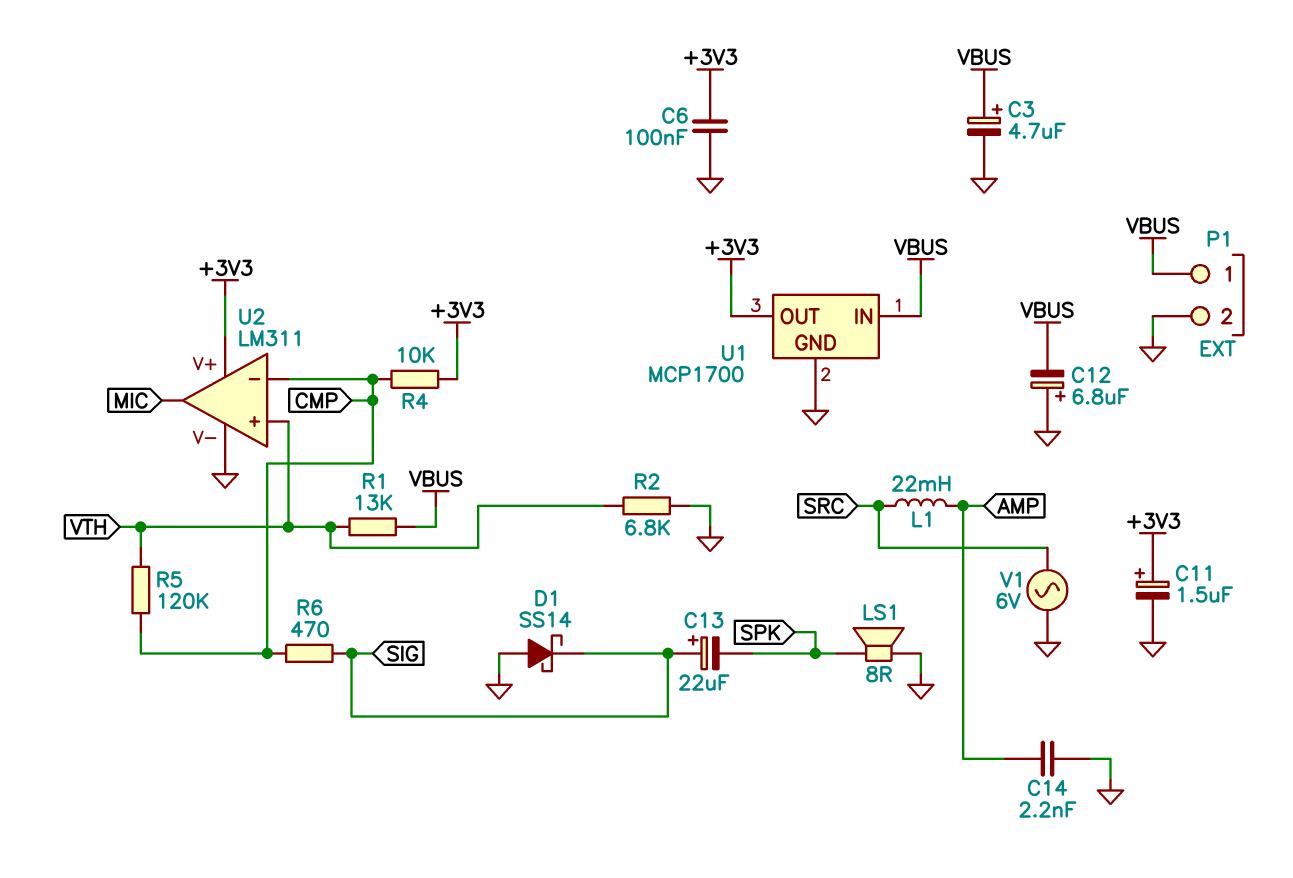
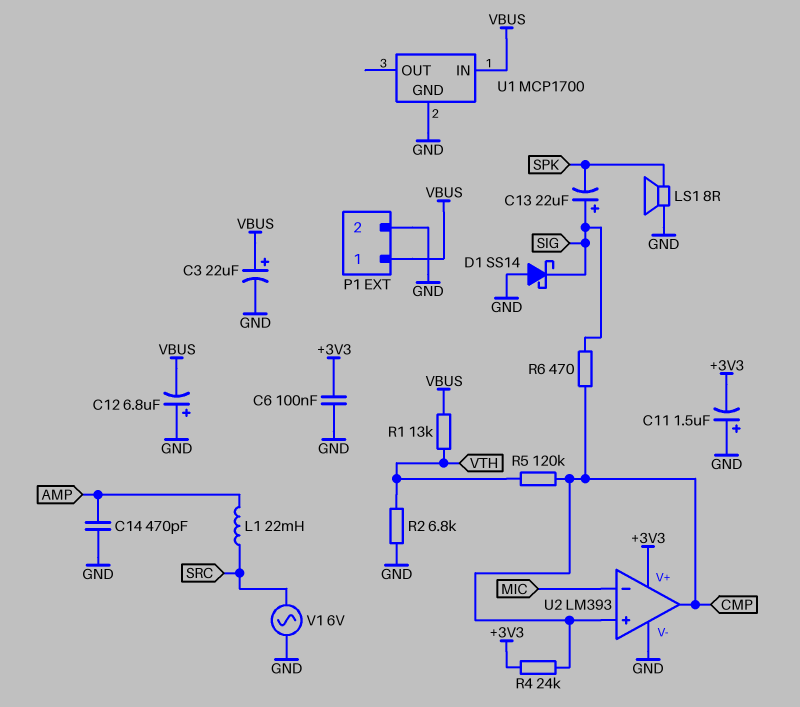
C3: 4.7uF (plus VBUS, minus GND) -> 22uF (plus VBUS, minus GND)
C11: 1.5uF (plus +3V3, minus GND) -> 1.5uF (plus GND, minus +3V3)
C14: 2.2nF (AMP, GND) -> 470pF (AMP, GND)
R4: 10k (+3V3, CMP) -> 24k (+3V3, CMP)
U1 pin OUT: +3V3 -> none
U2: LM311 -> LM393
U2 pin in+: VTH -> CMP
U2 pin in-: CMP -> MIC
U2 pin out: MIC -> CMP

